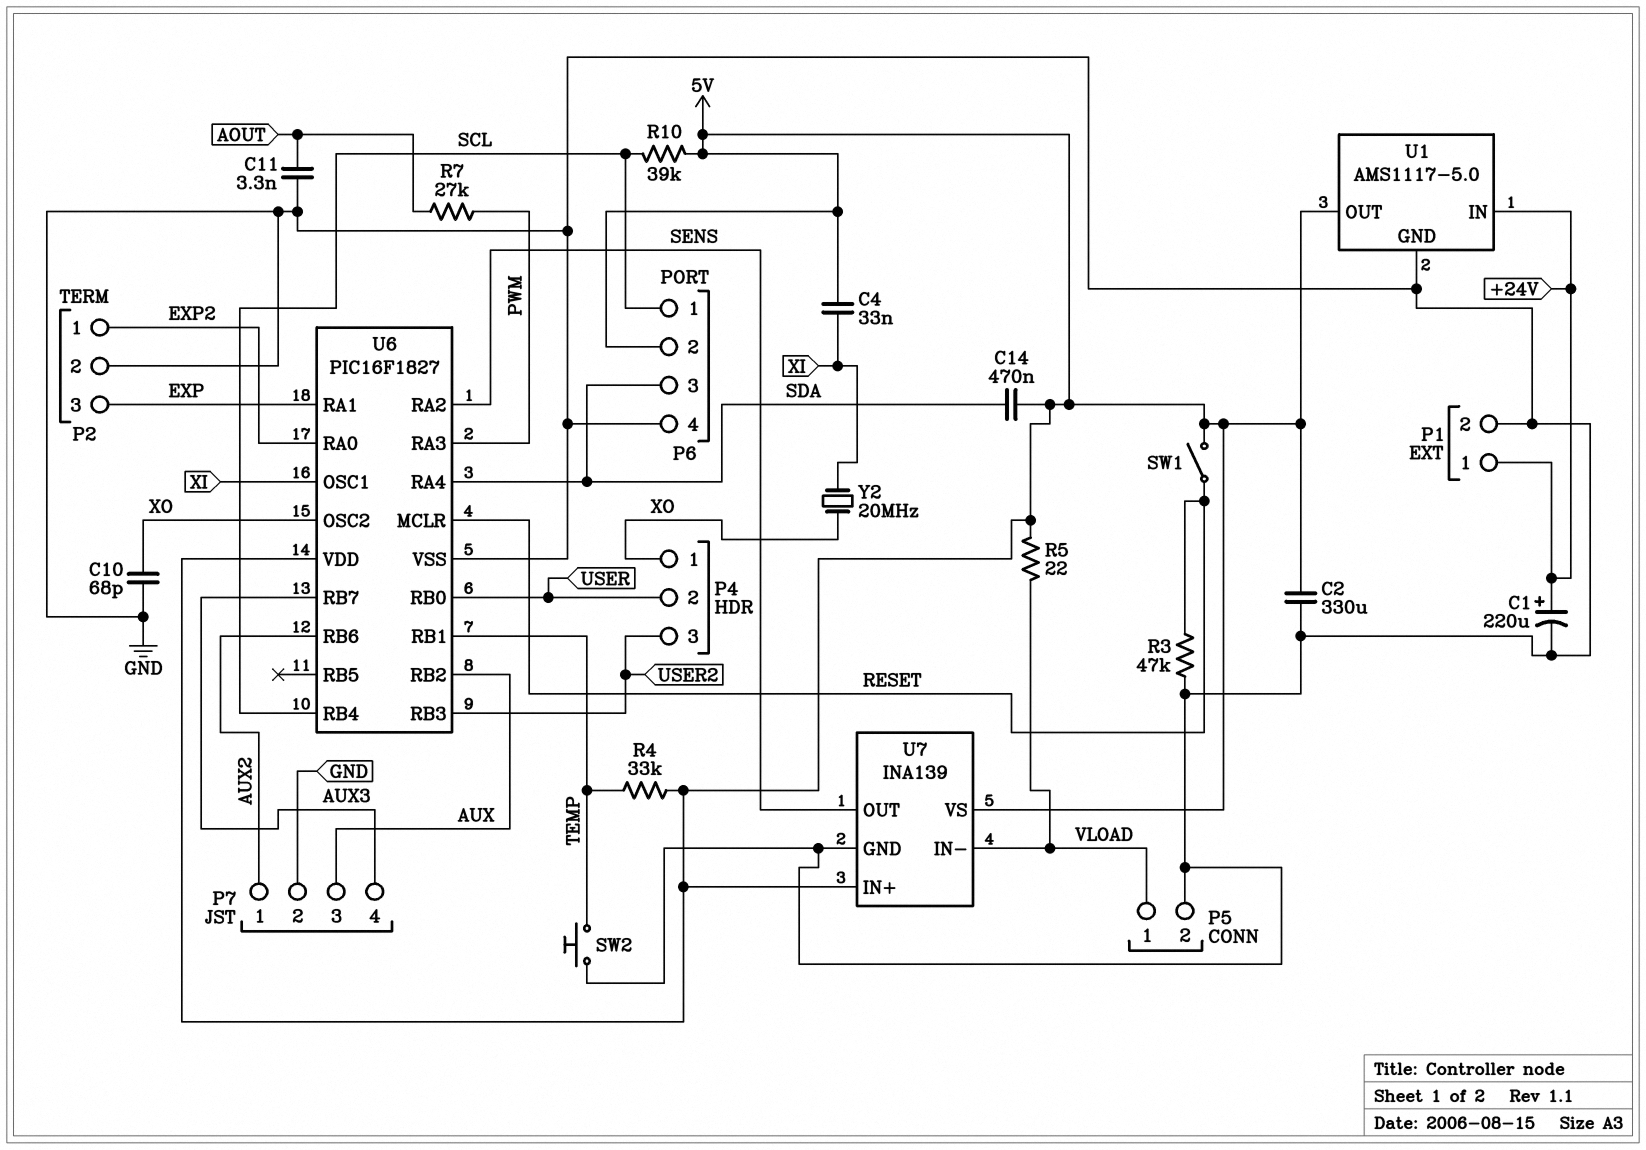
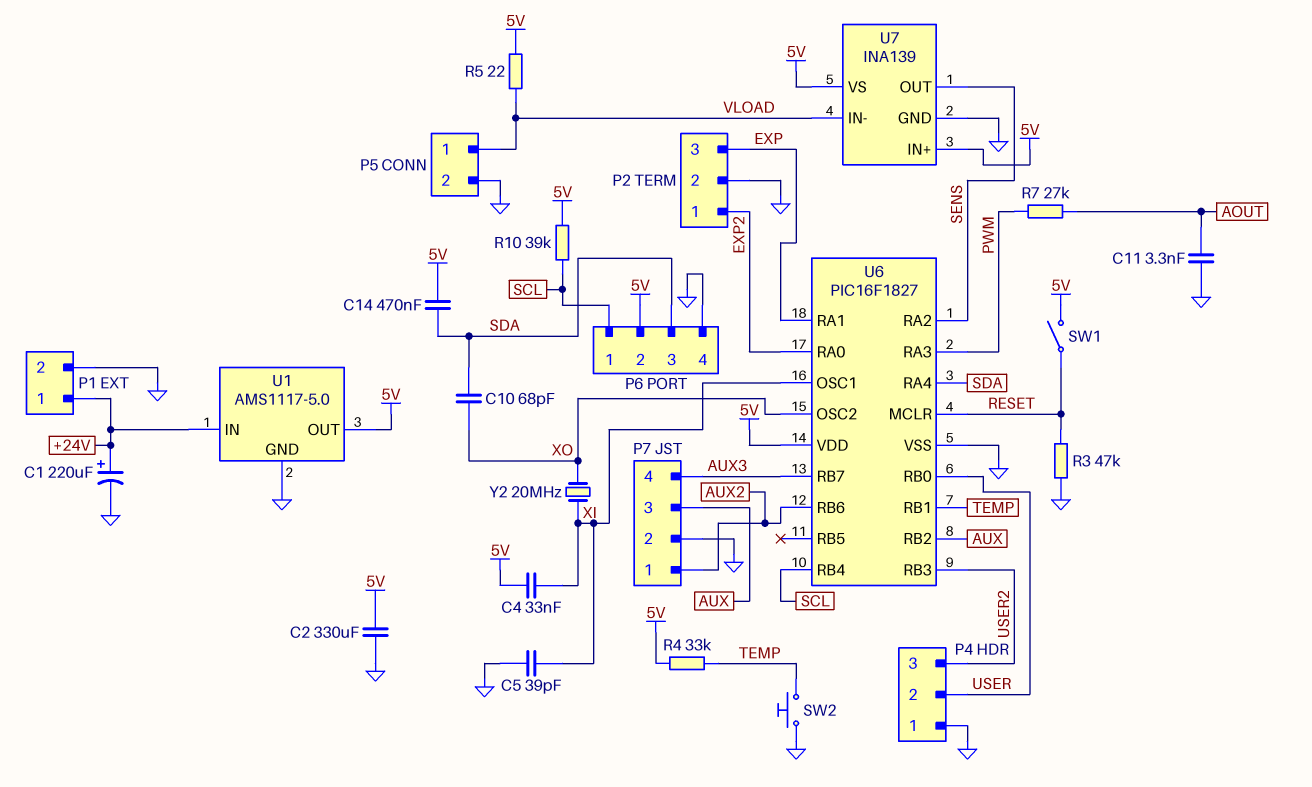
C5: none -> 39pF (GND, XI)
C10: 68pF (GND, XO) -> 68pF (SDA, XO)
P4 pin 1: XO -> GND

